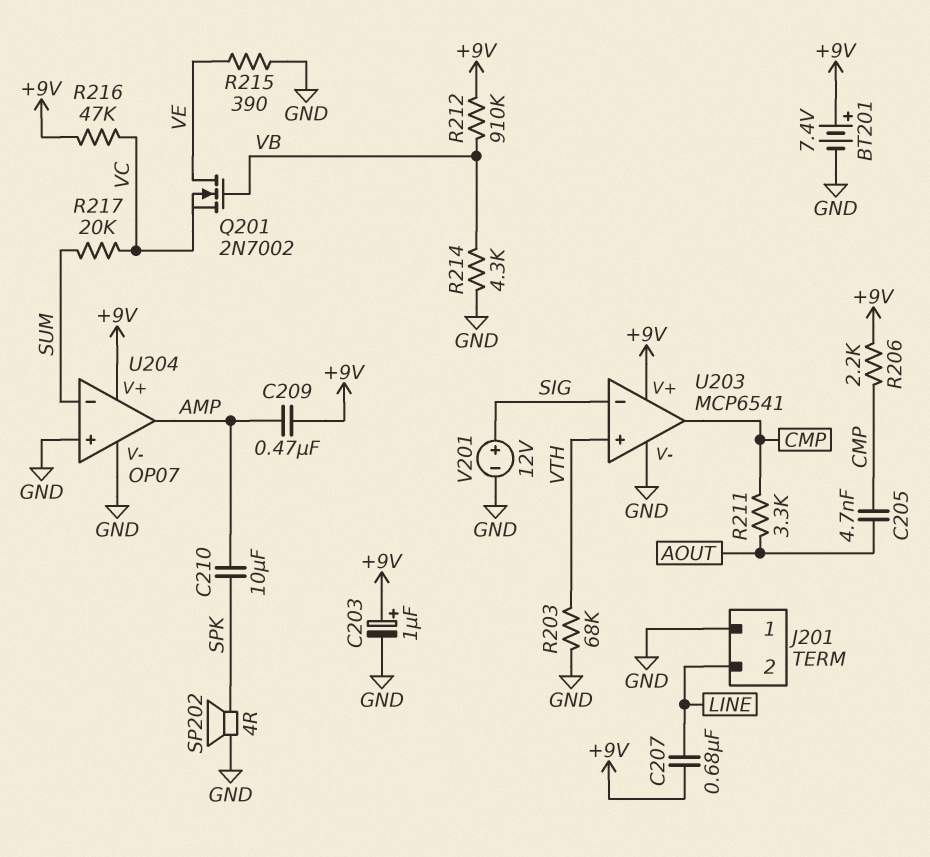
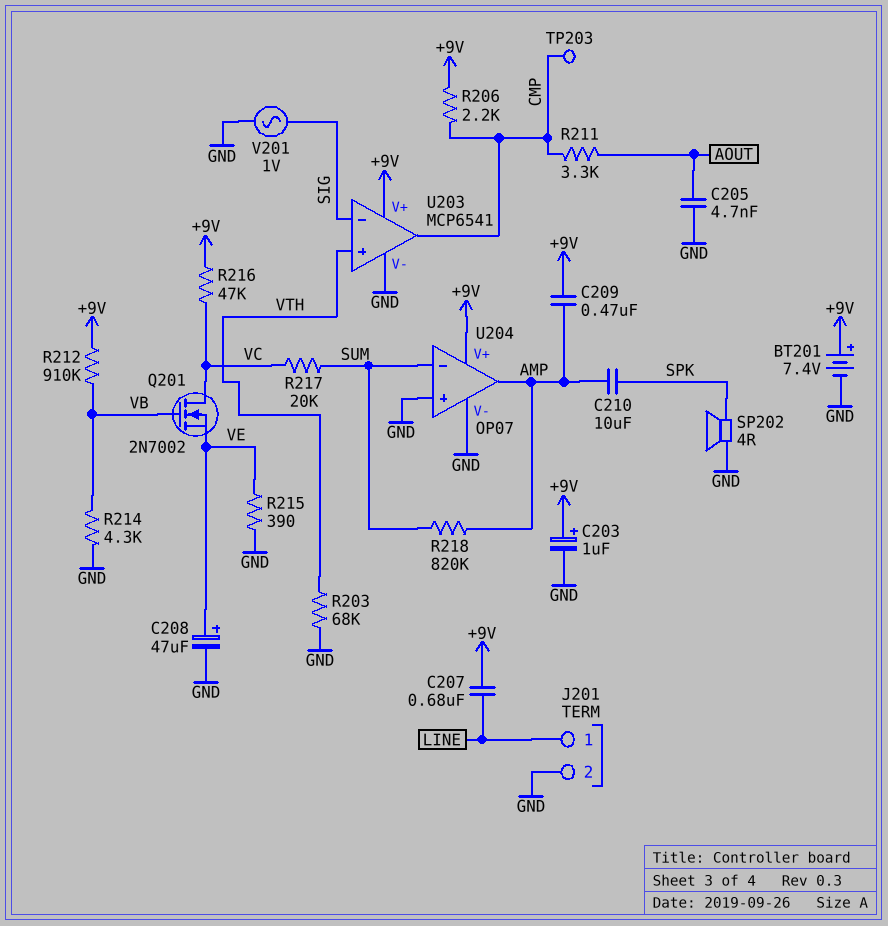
C205: 4.7nF (AOUT, CMP) -> 4.7nF (AOUT, GND)
C208: none -> 47uF (plus VE, minus GND)
J201 pin 1: GND -> LINE
J201 pin 2: LINE -> GND
Q201: NMOS 2N7002 (G VB, D VE, S VC) -> NMOS 2N7002 (G VB, D VC, S VE)
R218: none -> 820k (AMP, SUM)
TP203: none -> test point (CMP)
V201: 12V (plus SIG, minus GND) -> AC 1V (GND, SIG)

